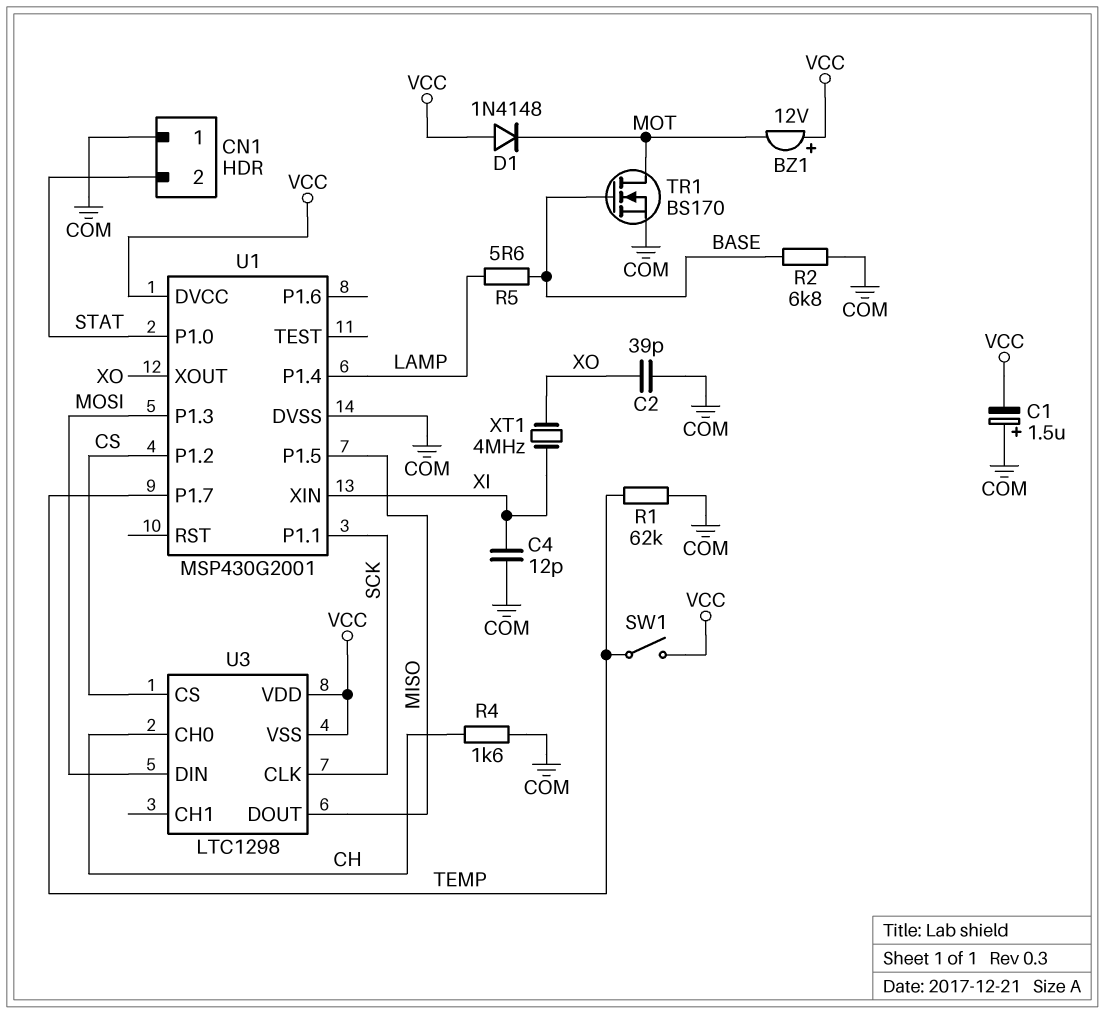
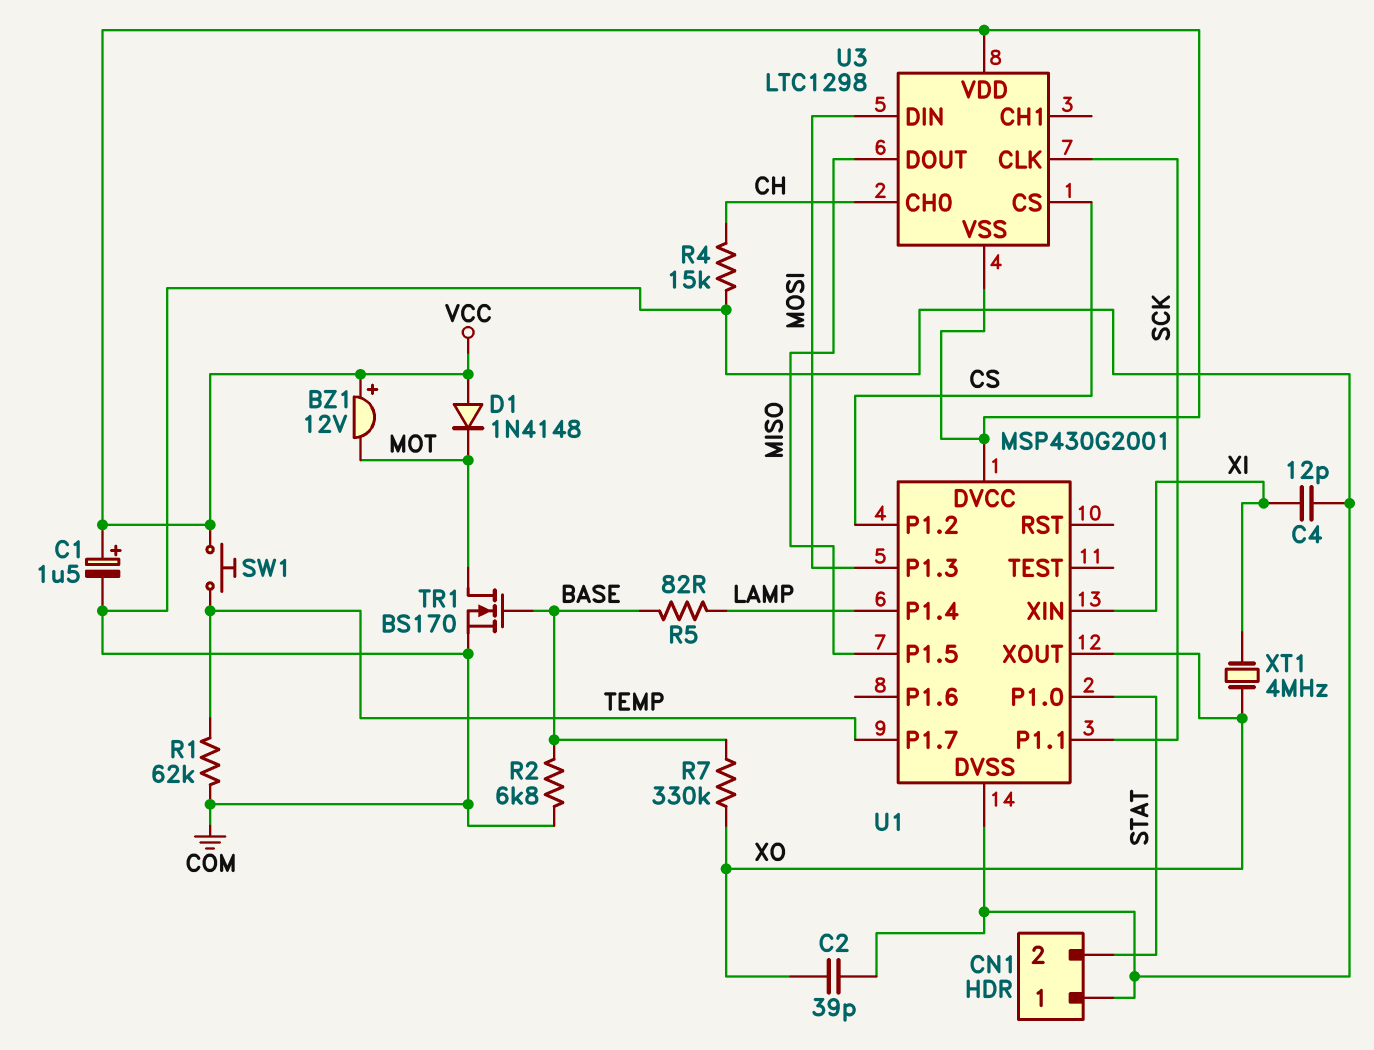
C1: 1.5uF (plus COM, minus VCC) -> 1.5uF (plus VCC, minus COM)
R4: 1.6k (CH, COM) -> 15k (CH, COM)
R5: 5.6 (BASE, LAMP) -> 82 (BASE, LAMP)
R7: none -> 330k (BASE, XO)
SW1: switch (TEMP, VCC) -> button (TEMP, VCC)

